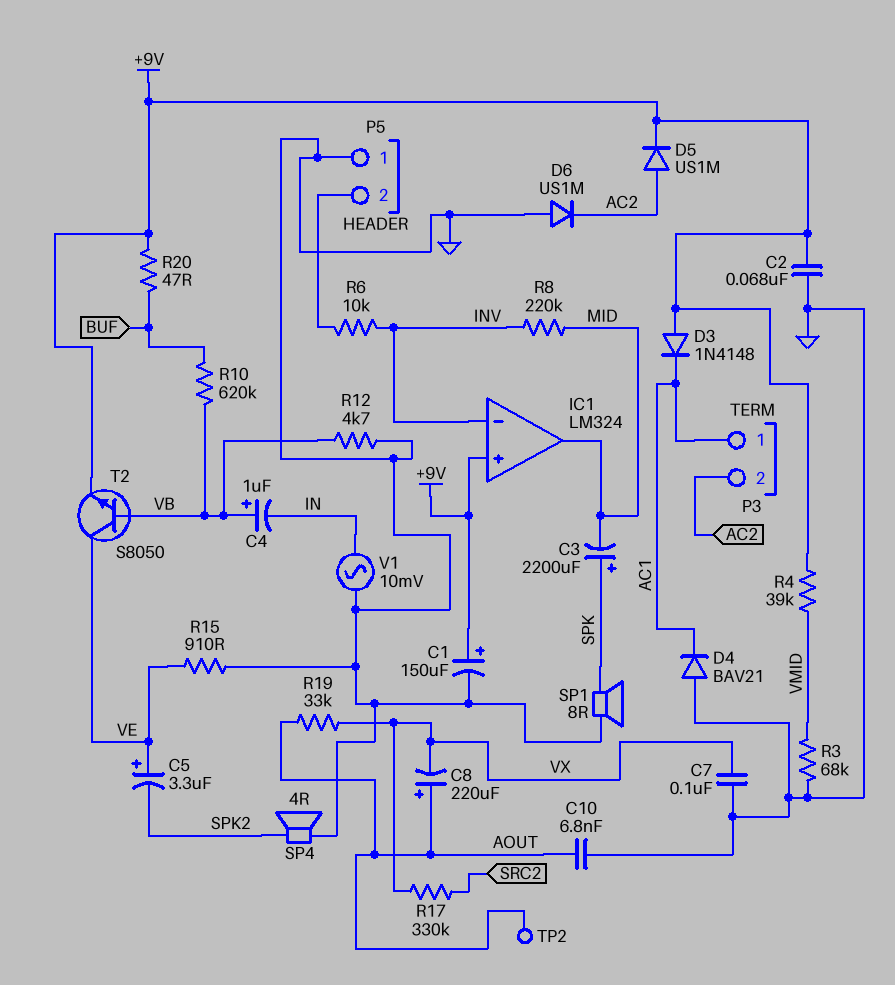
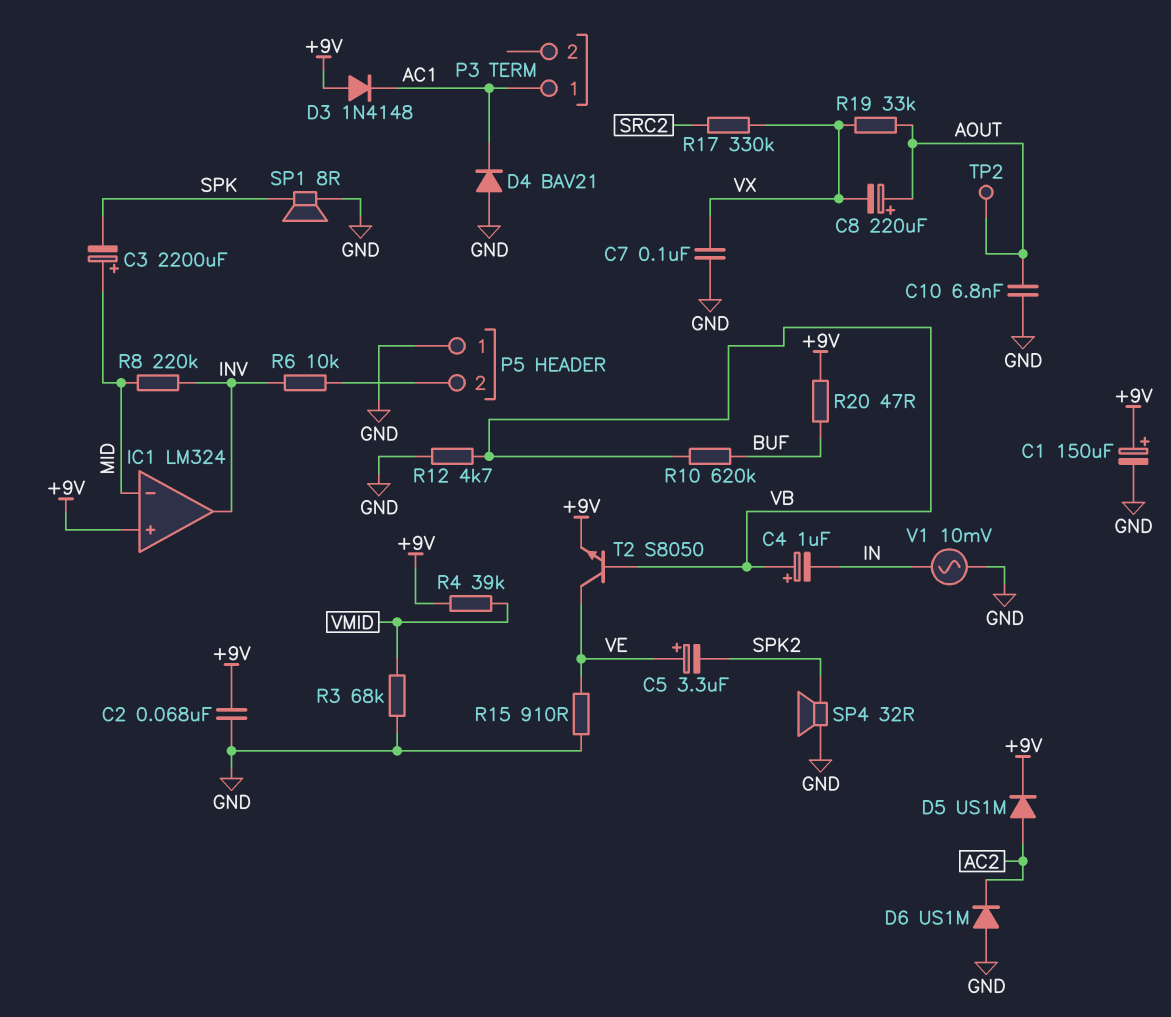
C3: 2200uF (plus SPK, minus MID) -> 2200uF (plus MID, minus SPK)
IC1 pin in-: INV -> MID
IC1 pin out: MID -> INV
P3 pin 2: AC2 -> none
SP4: speaker 4R (GND, SPK2) -> speaker 32R (GND, SPK2)

